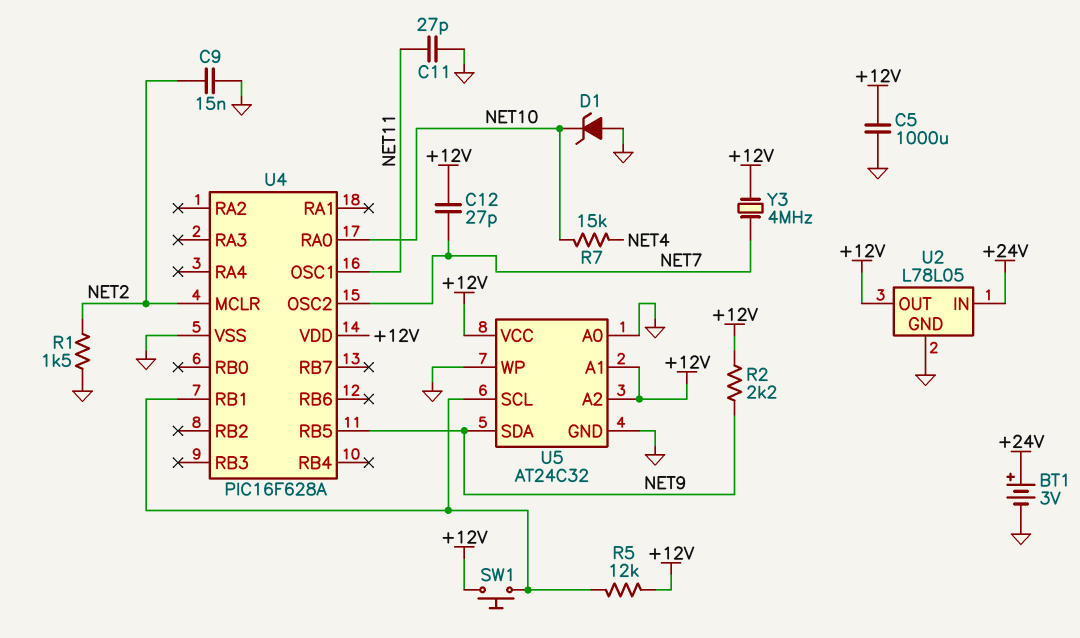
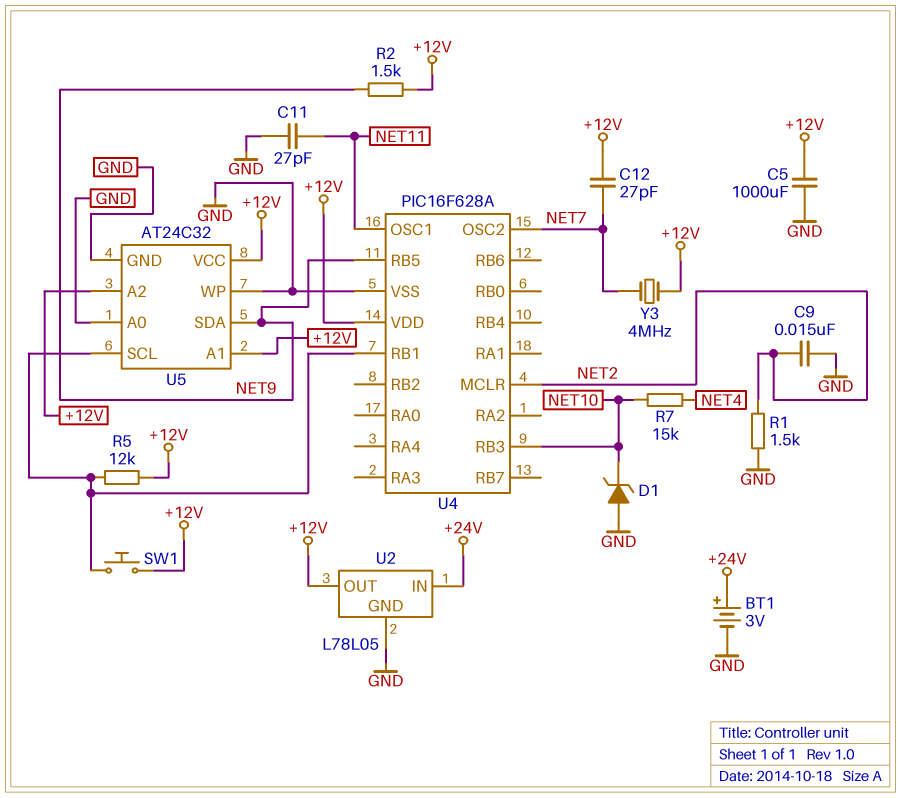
R2: 2.2k (+12V, NET9) -> 1.5k (+12V, NET9)
U4 pin RA0: NET10 -> none
U4 pin RB3: none -> NET10

